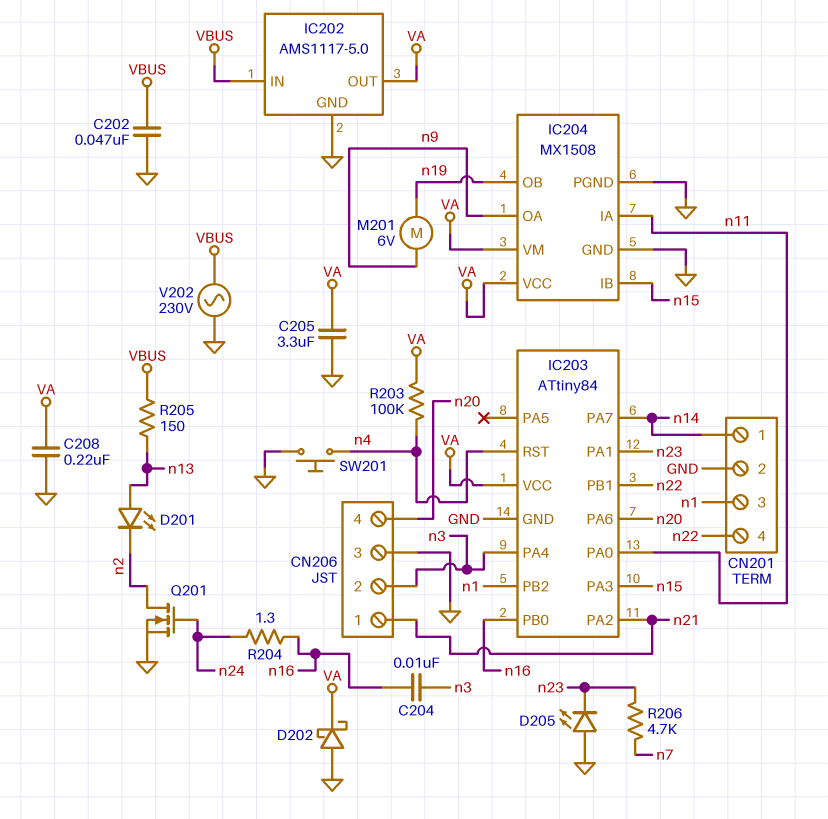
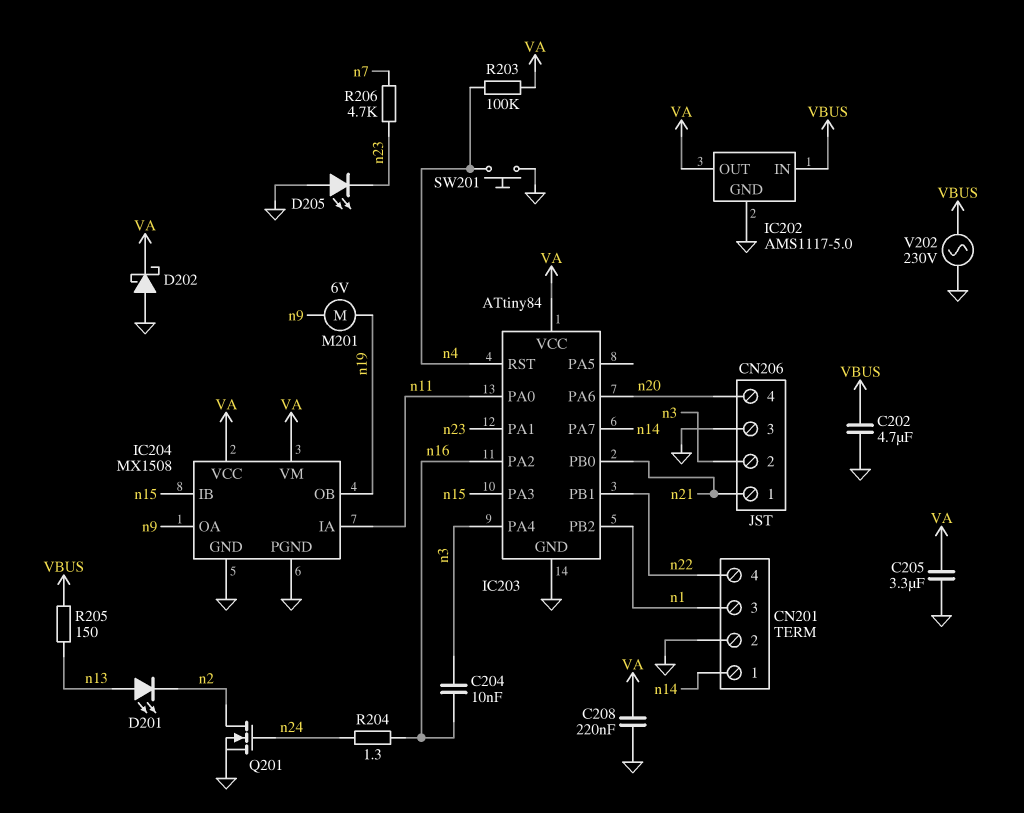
C202: 47nF (GND, VBUS) -> 4.7uF (GND, VBUS)
IC203 pin PA2: n21 -> n16
IC203 pin PB0: n16 -> n21

